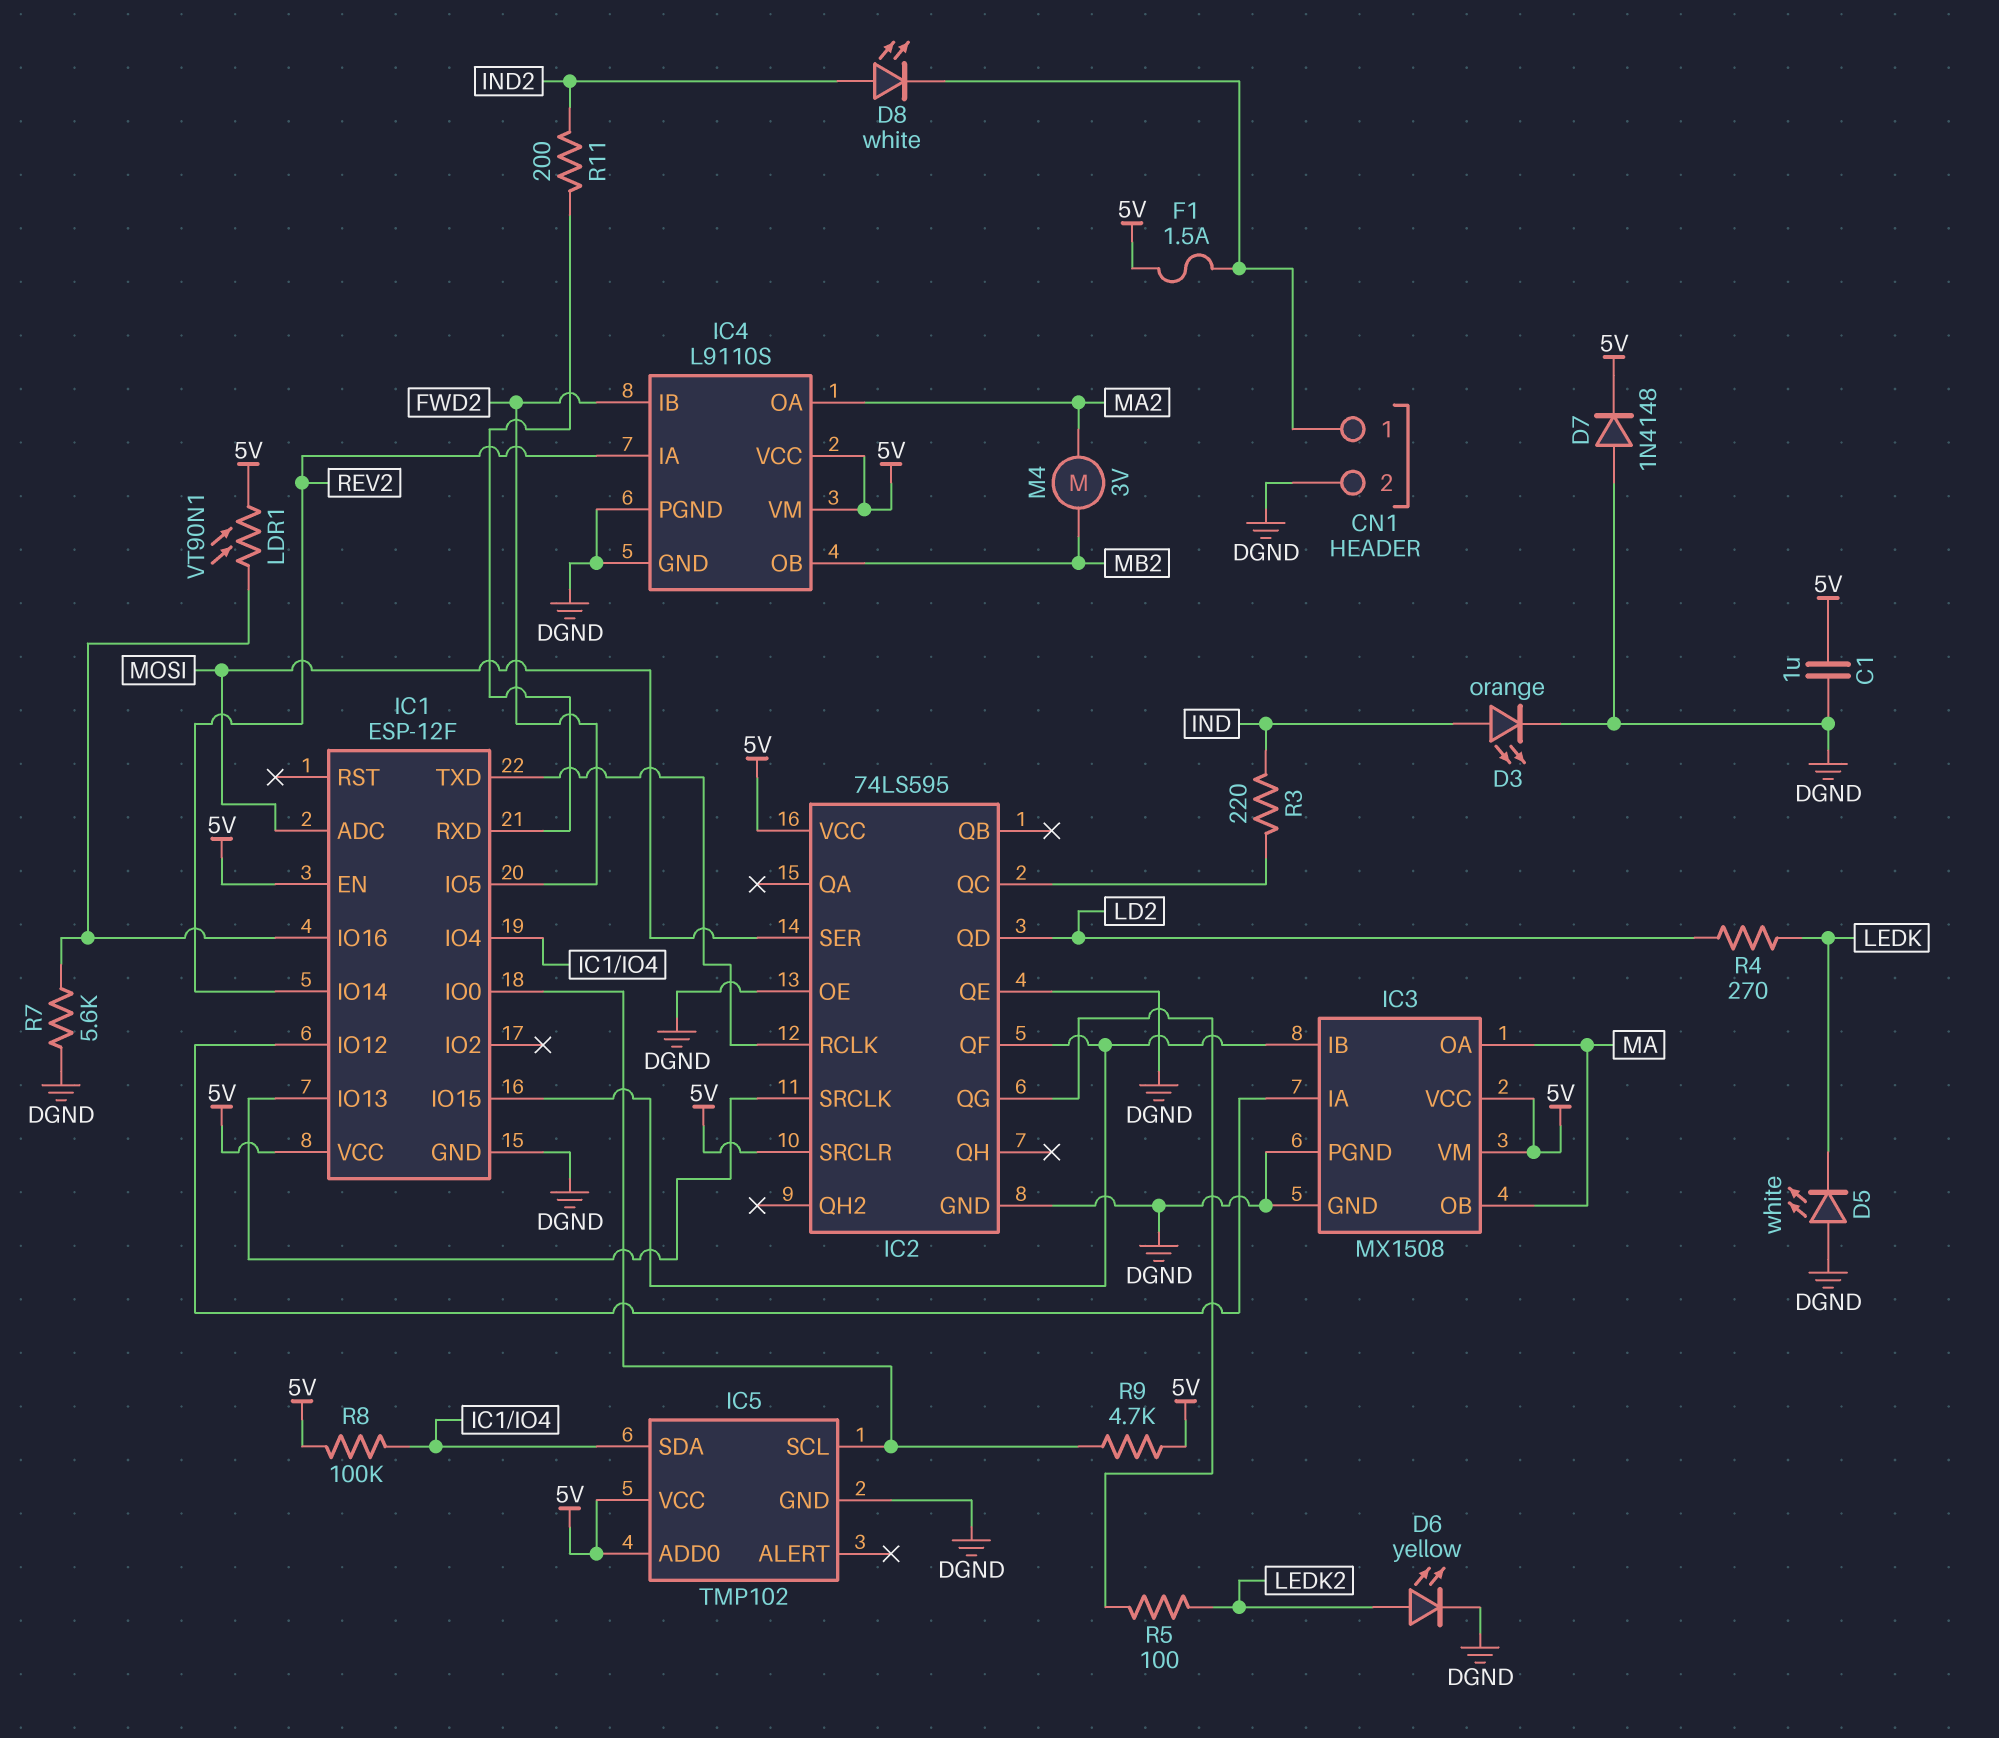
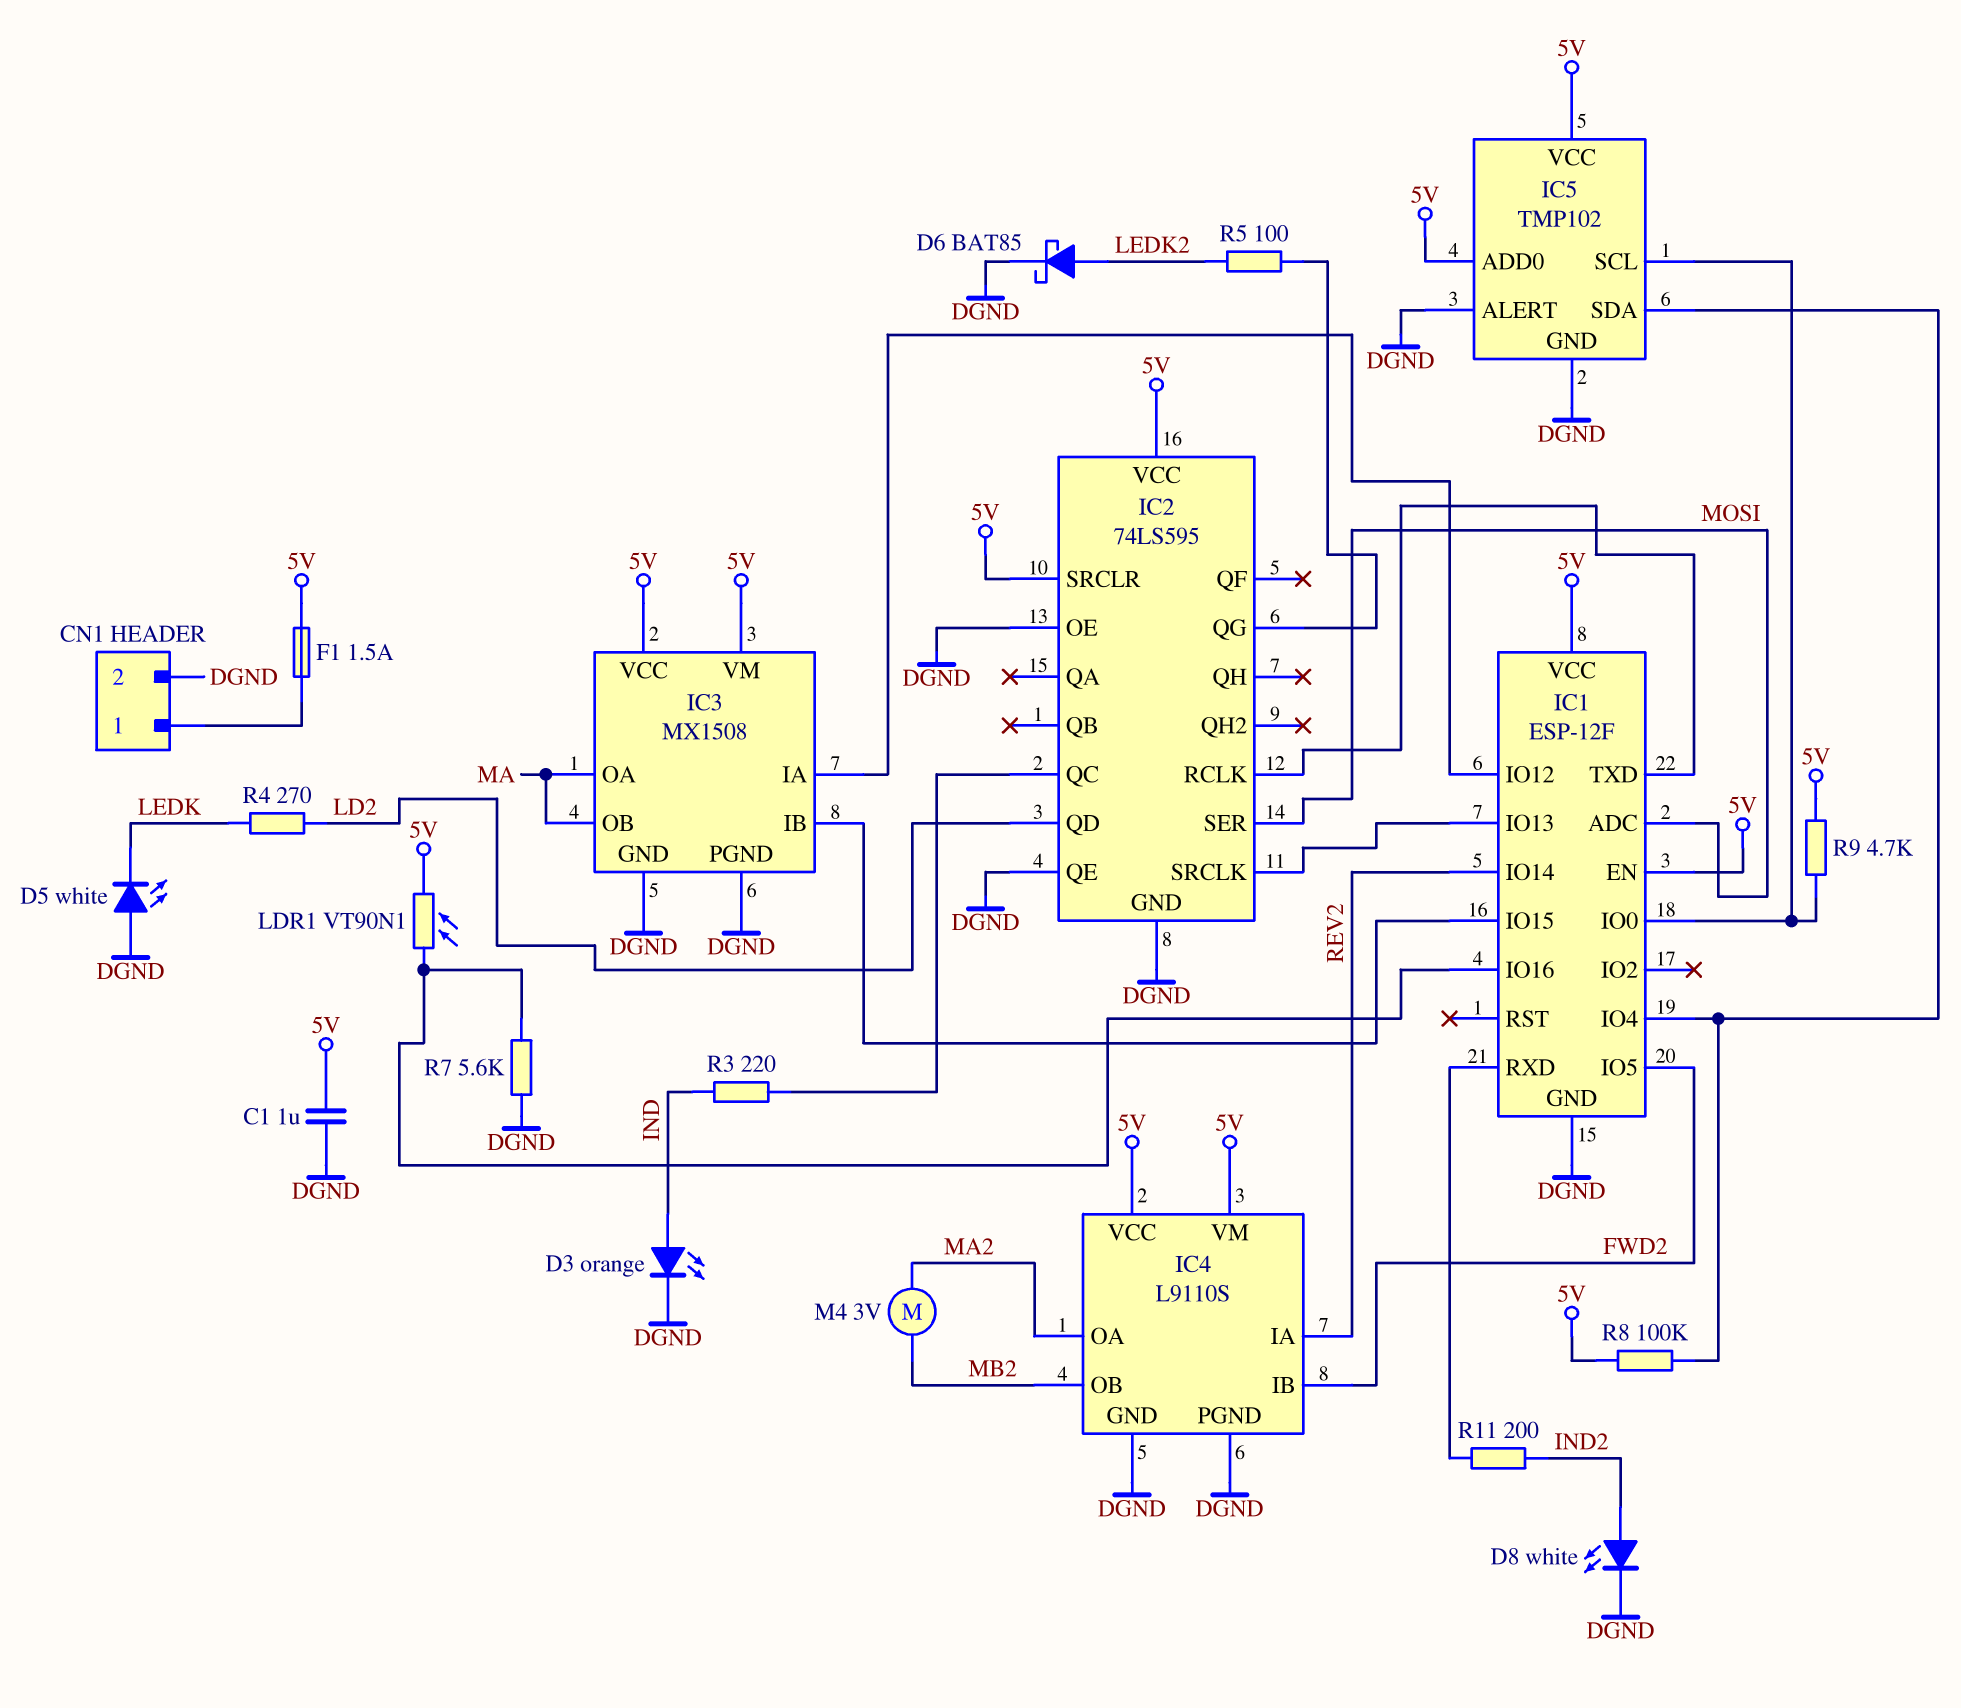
D6: LED yellow (A LEDK2, K DGND) -> schottky BAT85 (A LEDK2, K DGND)
D7: diode 1N4148 (A DGND, K 5V) -> none
D8: LED white (A IND2, K CN1/1) -> LED white (A IND2, K DGND)
IC2 pin QF: IC1/IO15 -> none
IC5 pin ALERT: none -> DGND

